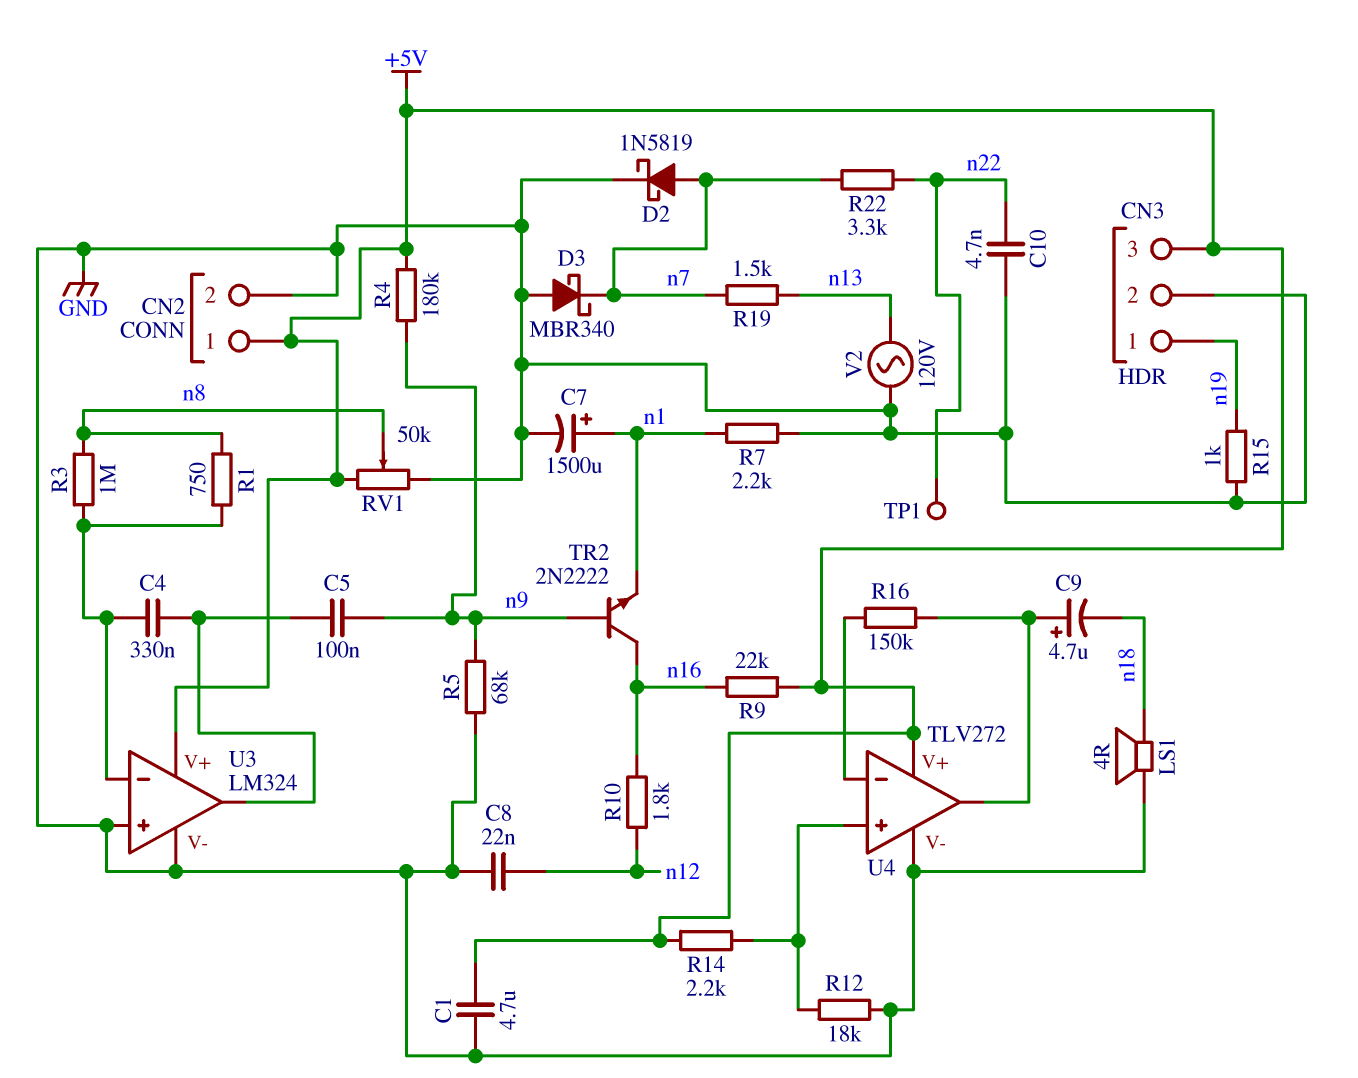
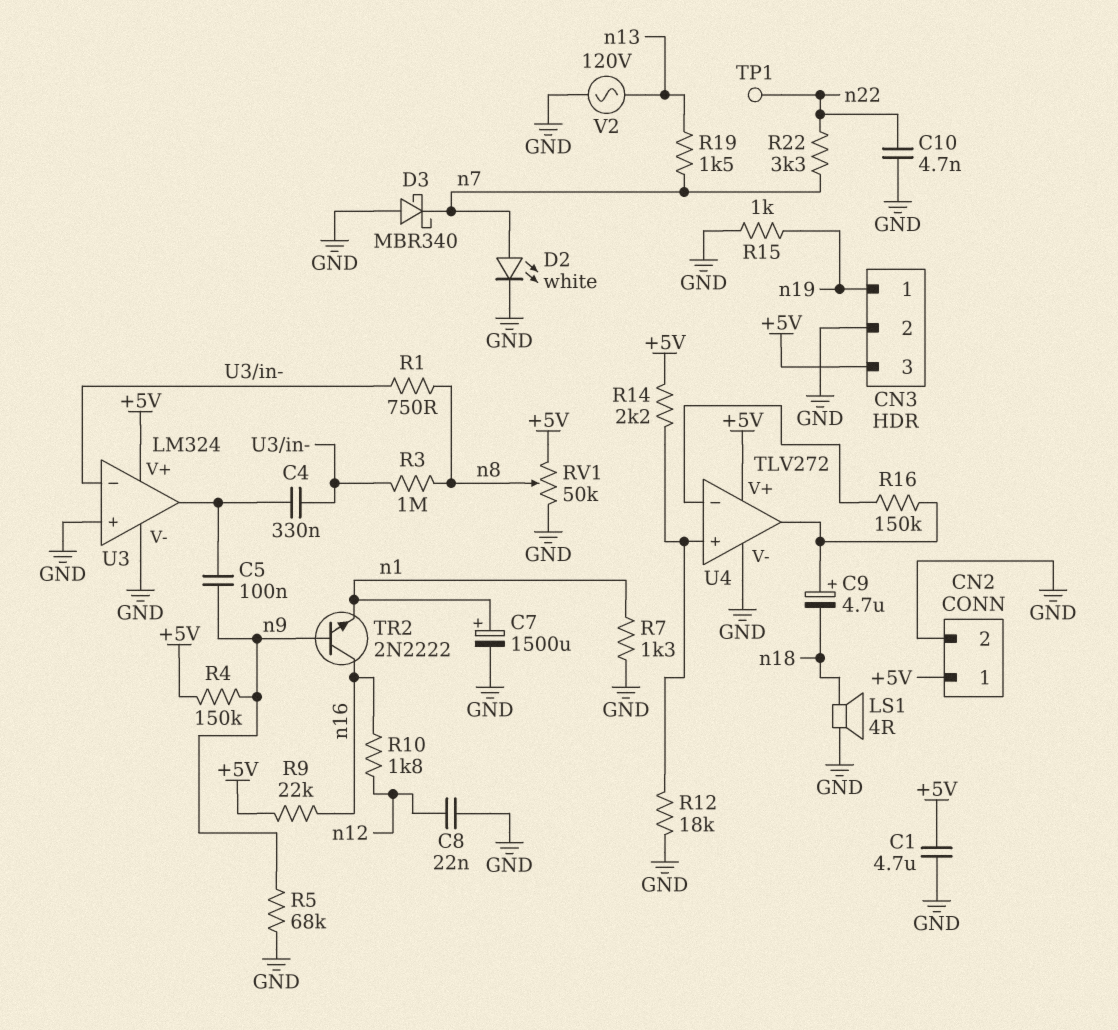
D2: schottky 1N5819 (A n7, K GND) -> LED white (A n7, K GND)
R4: 180k (+5V, n9) -> 150k (+5V, n9)
R7: 2.2k (GND, n1) -> 1.3k (GND, n1)

